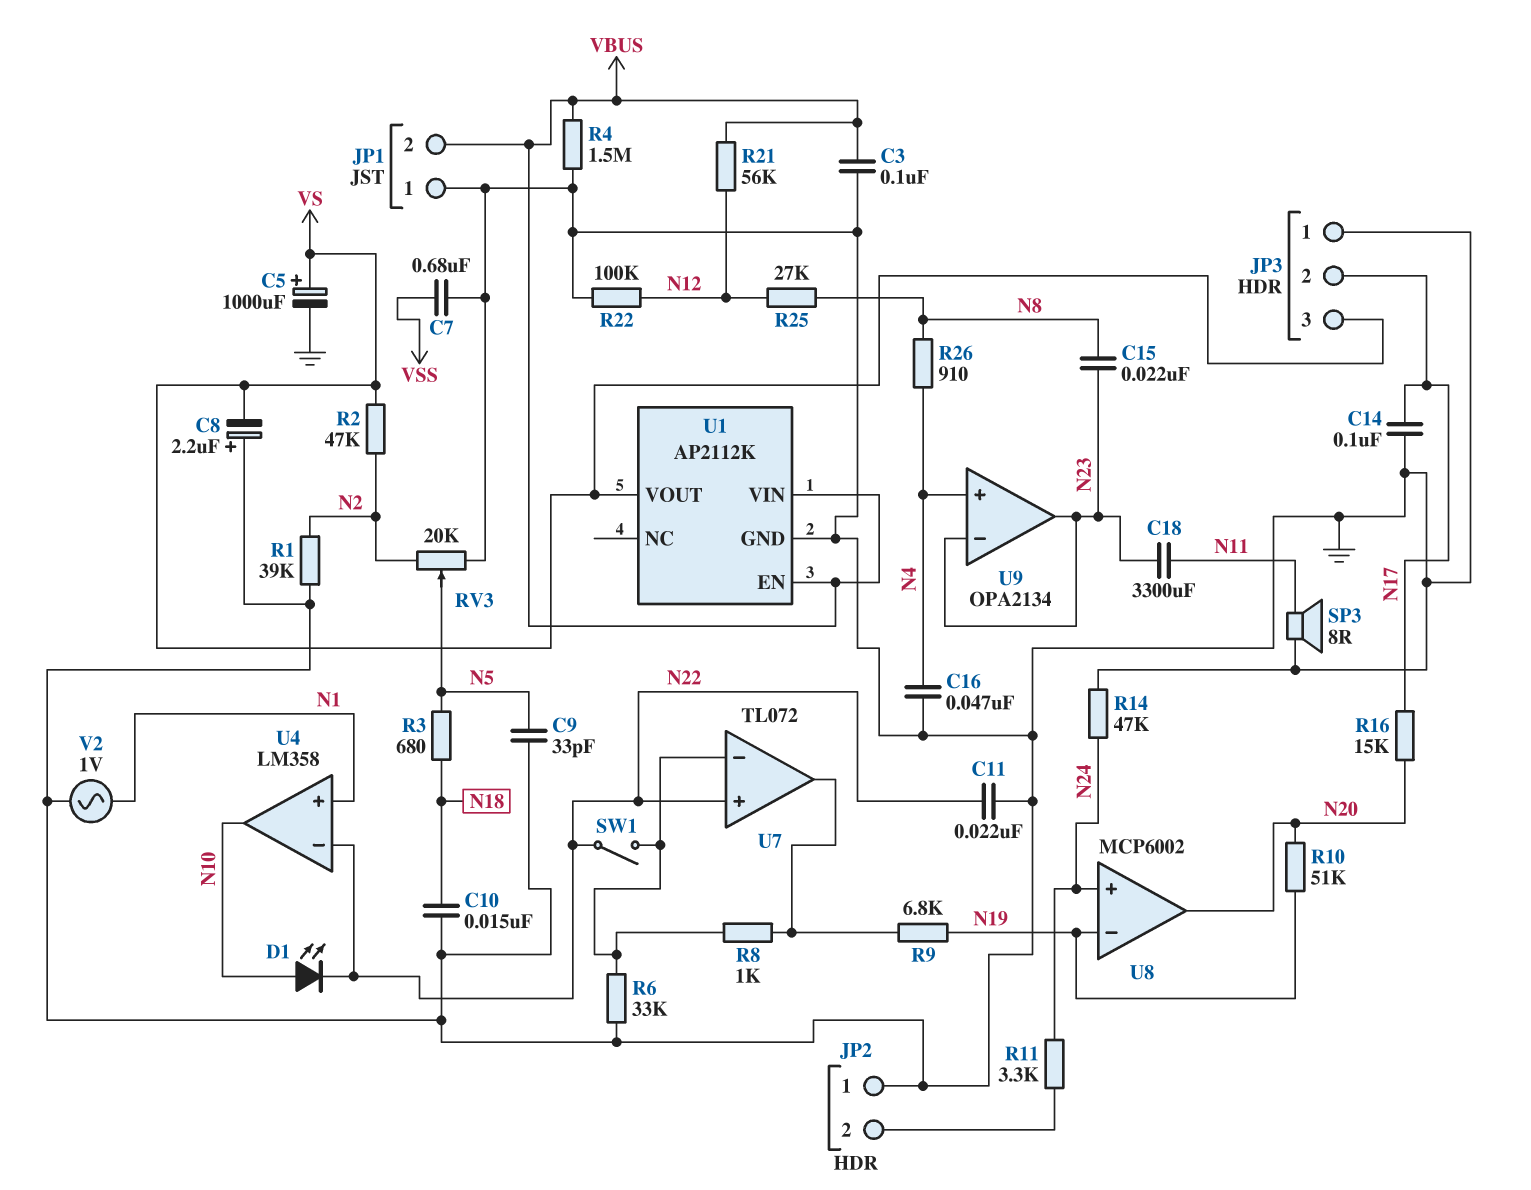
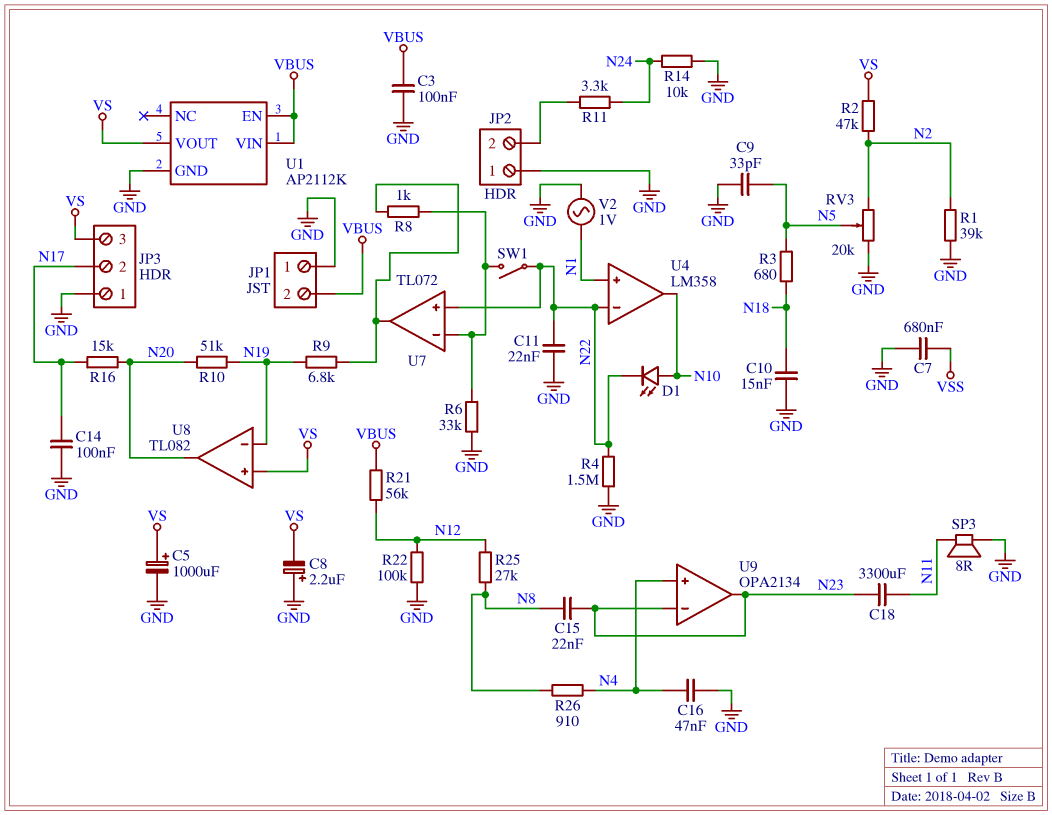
R4: 1.5M (GND, VBUS) -> 1.5M (GND, N22)
R14: 47k (GND, N24) -> 10k (GND, N24)
U8: MCP6002 -> TL082
U8 pin in+: N24 -> VS

